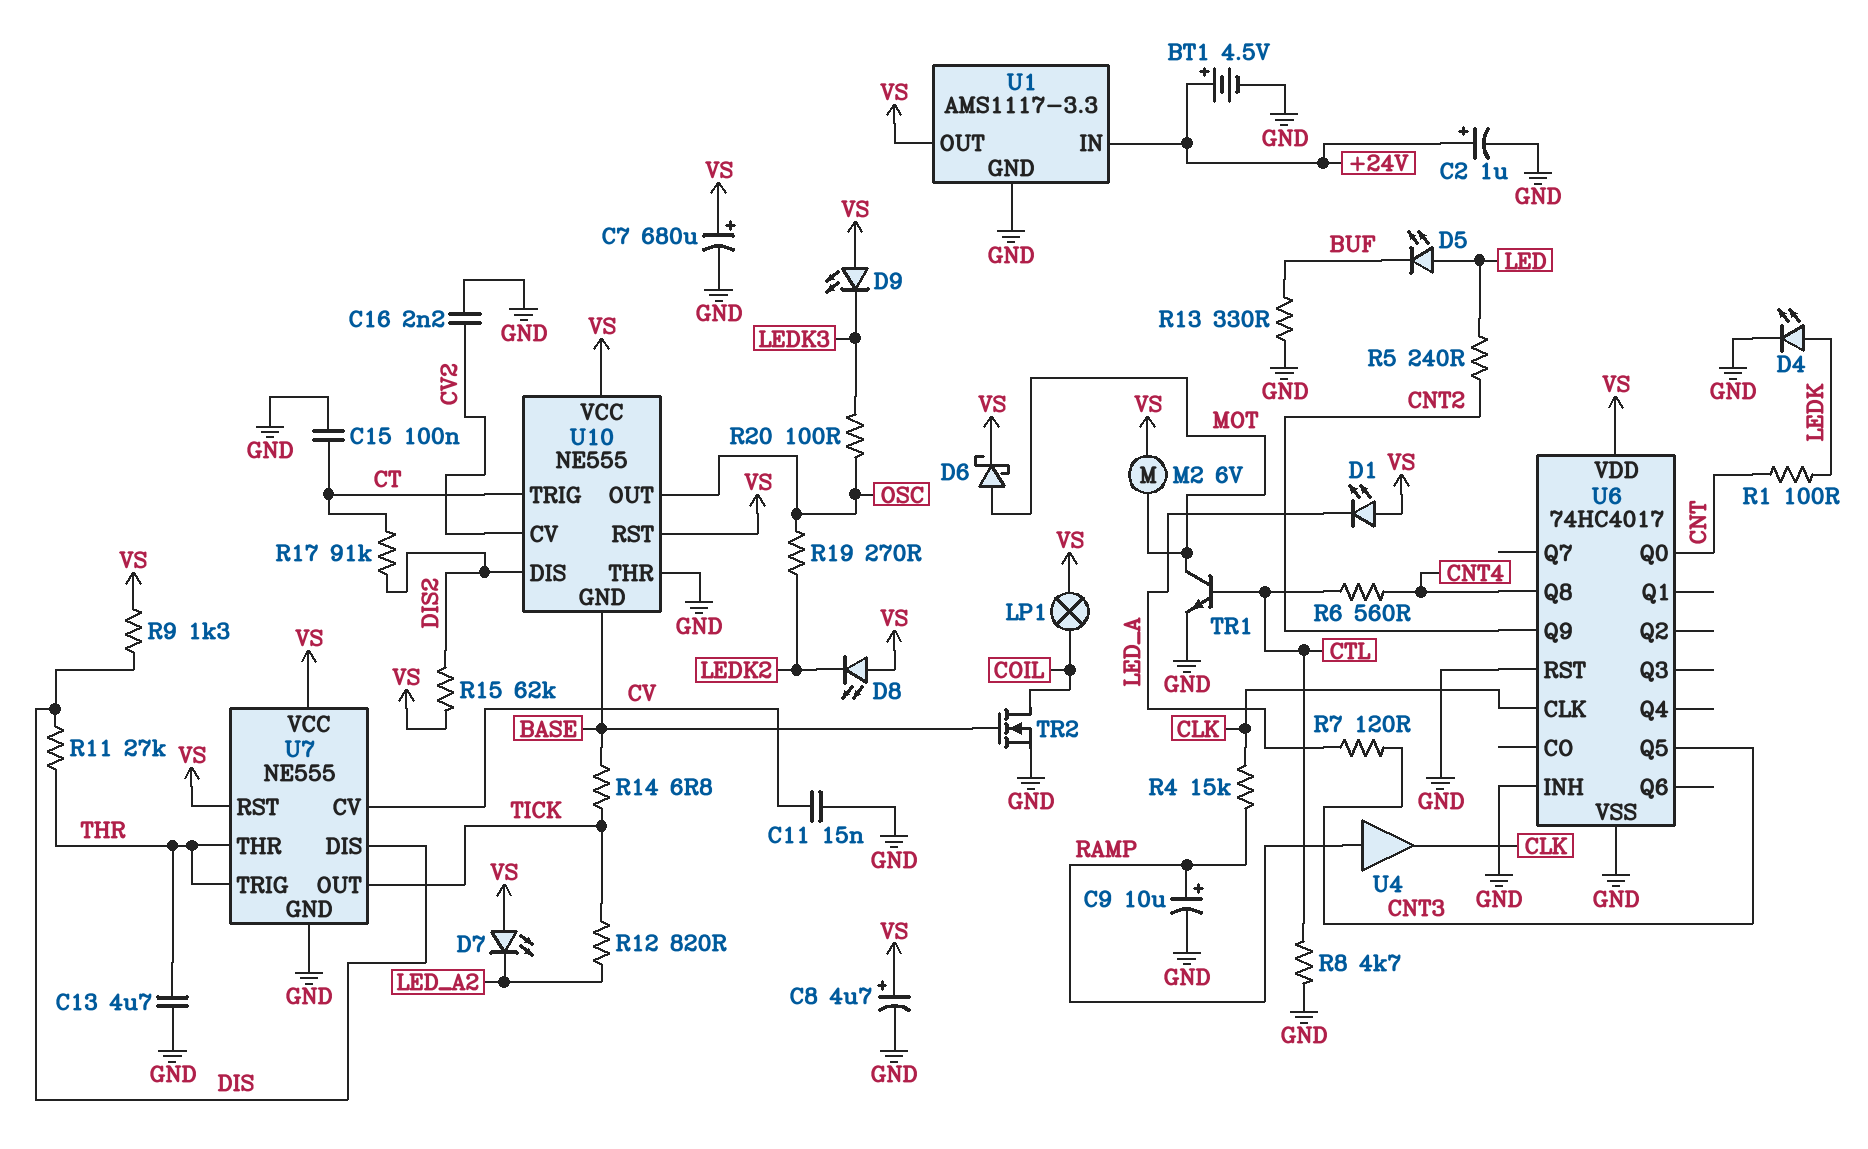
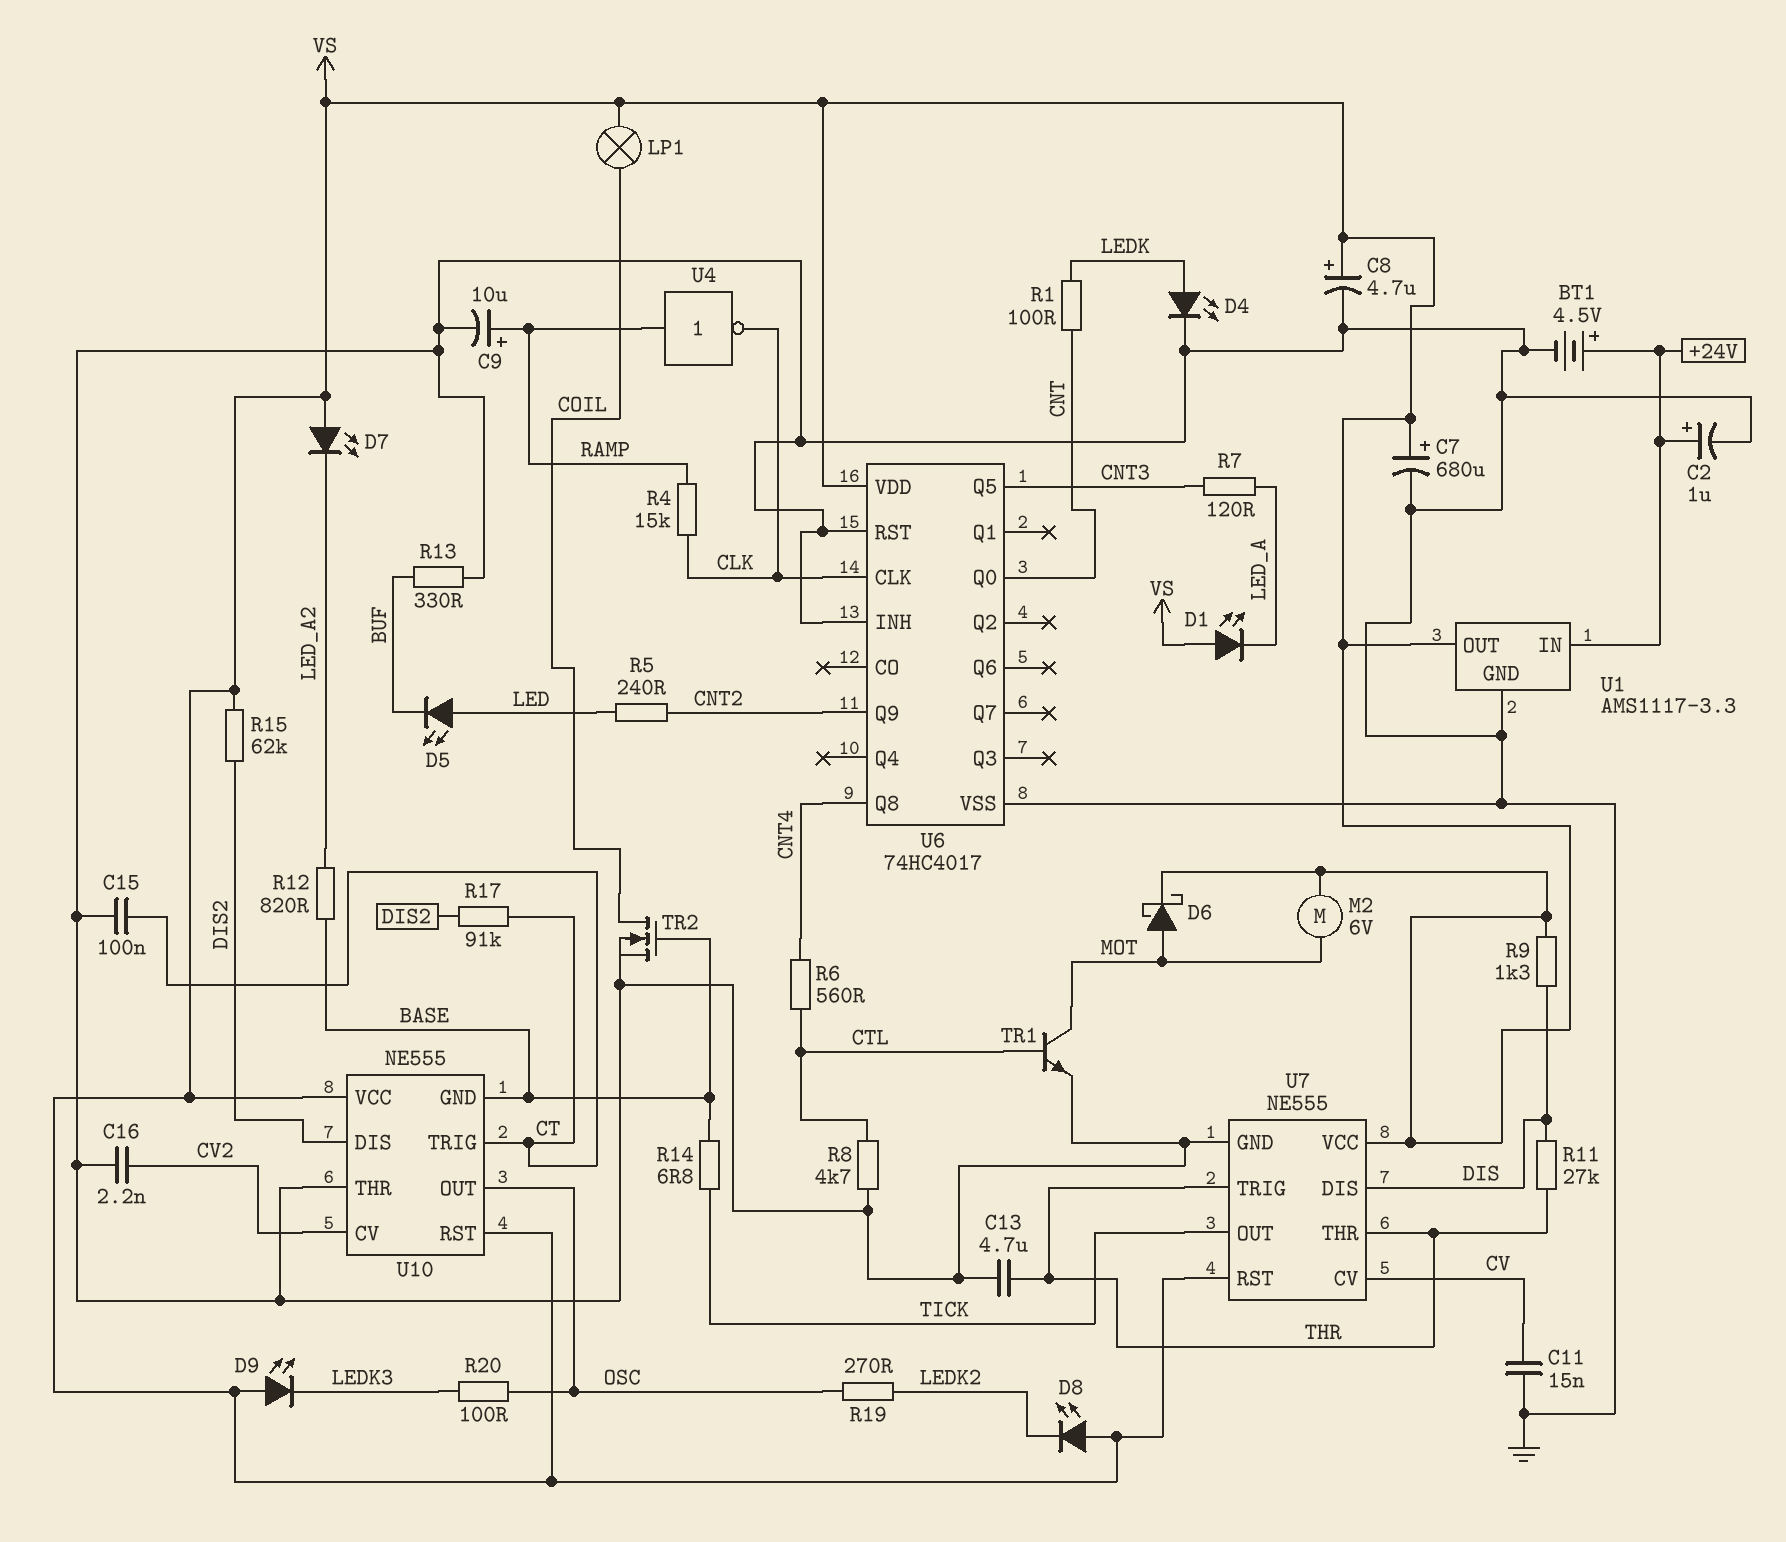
R12: 820 (LED_A2, TICK) -> 820 (BASE, LED_A2)
U4: buffer (in RAMP, out CLK) -> NOT (in RAMP, out CLK)

